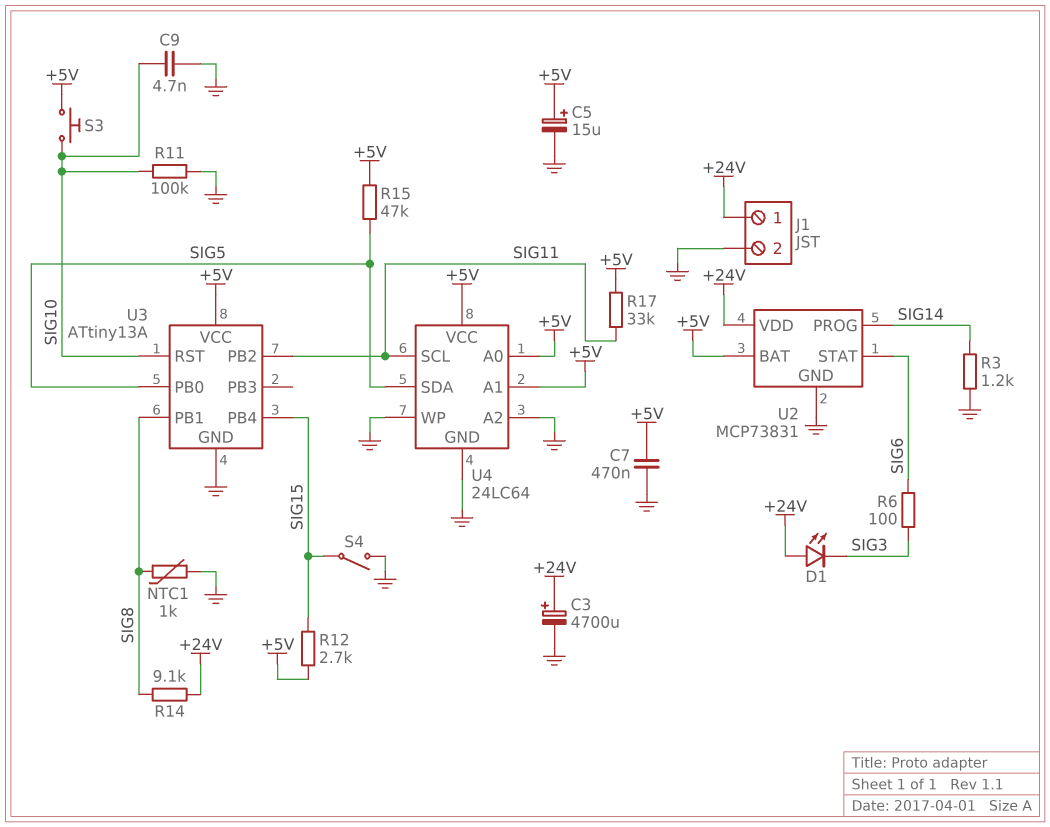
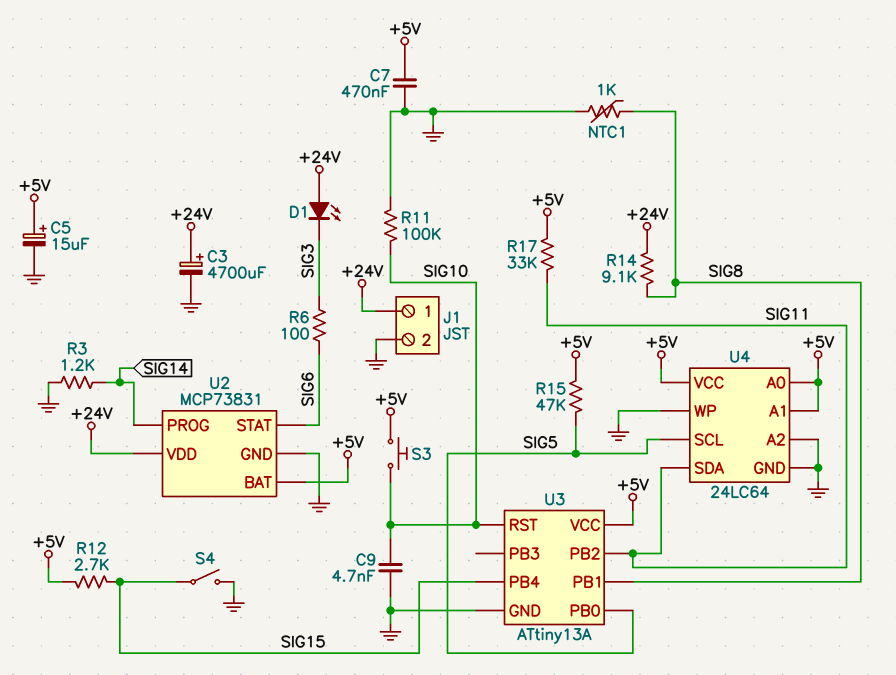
U4 pin SCL: SIG11 -> SIG5
U4 pin SDA: SIG5 -> SIG11

